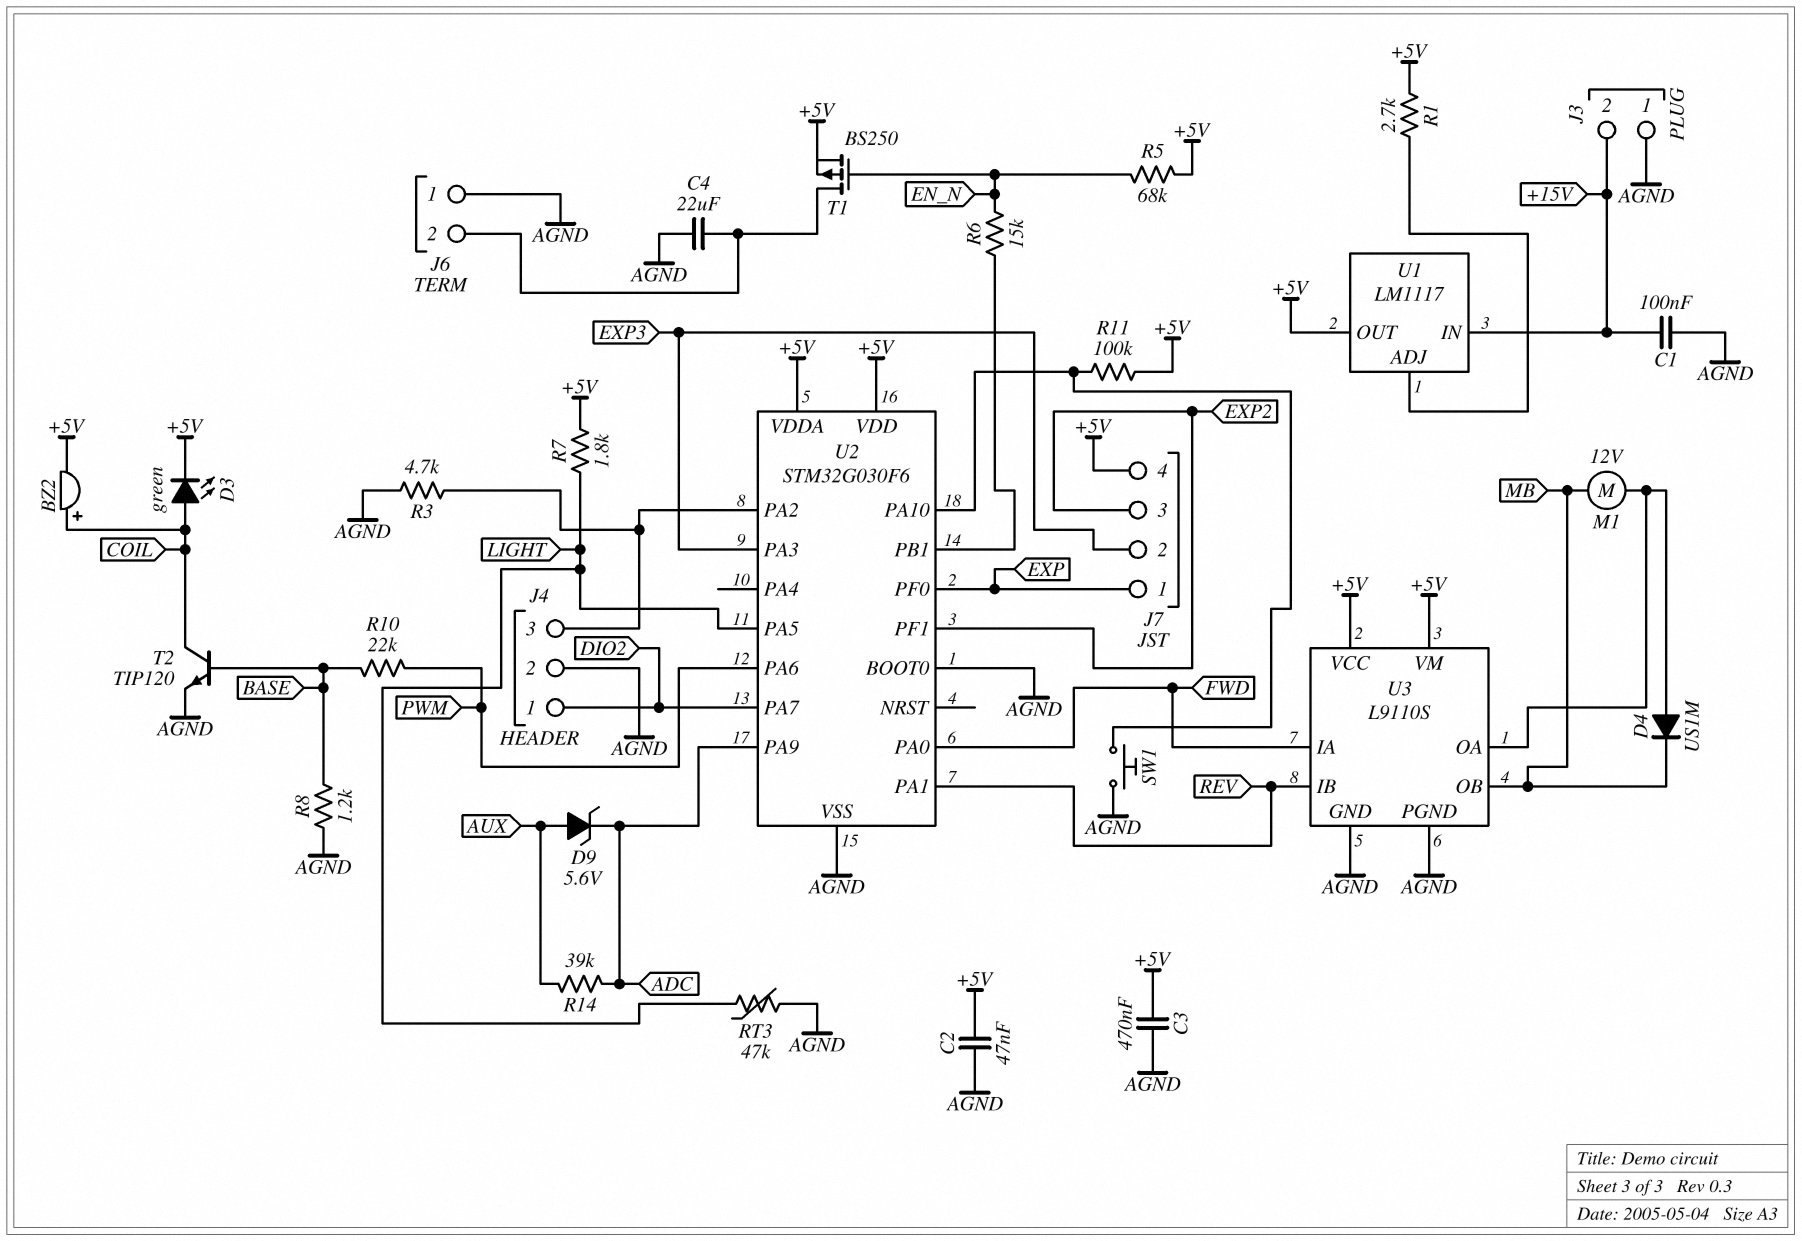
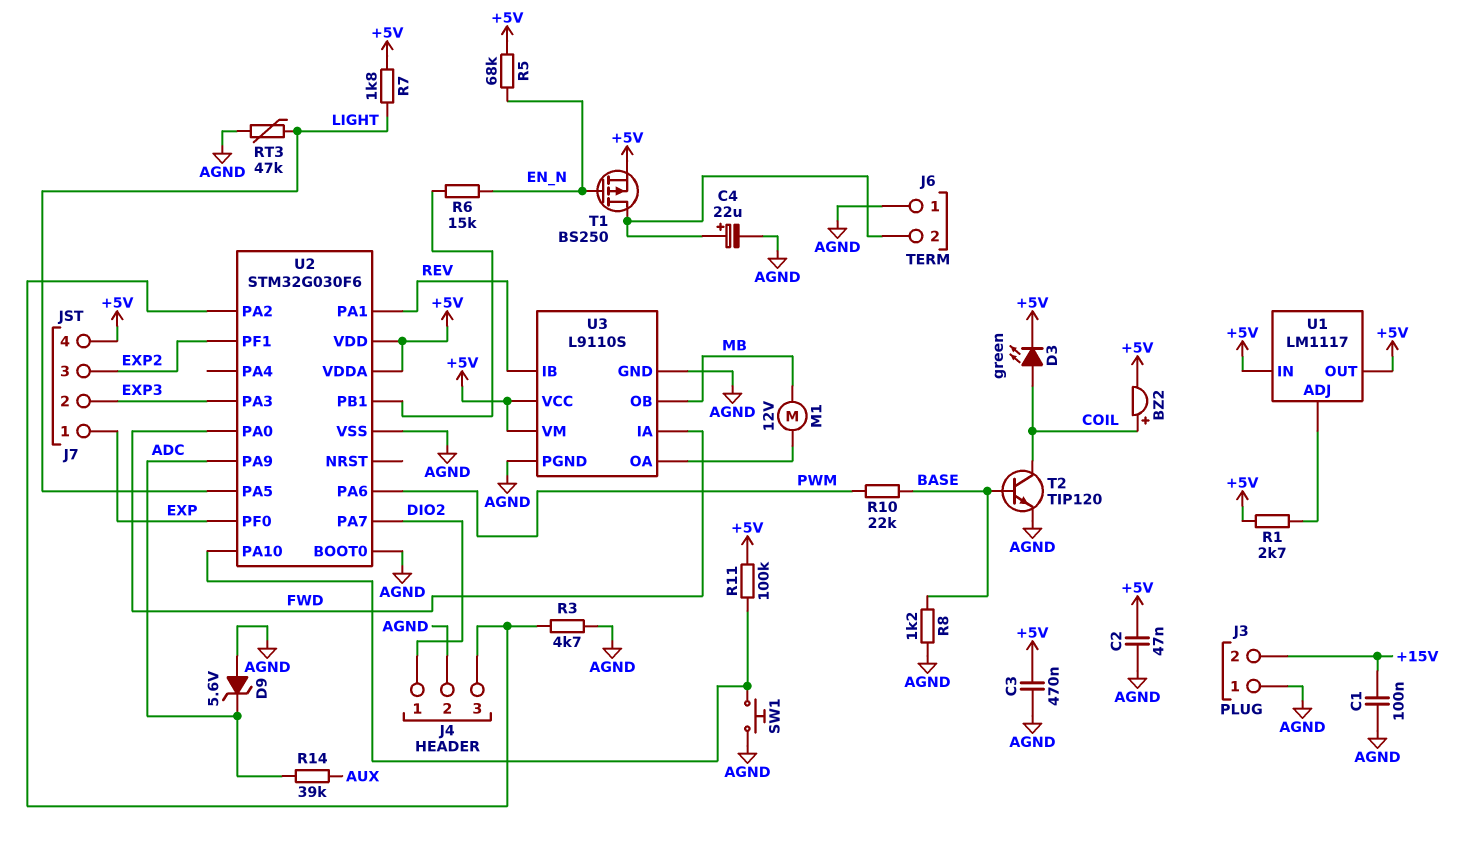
C4: 22uF (AGND, J6/2) -> 22uF (plus J6/2, minus AGND)
D4: diode US1M (A U3/OA, K MB) -> none
D9: zener 5.6V (A AUX, K ADC) -> zener 5.6V (A AGND, K ADC)
U1 pin IN: +15V -> +5V

